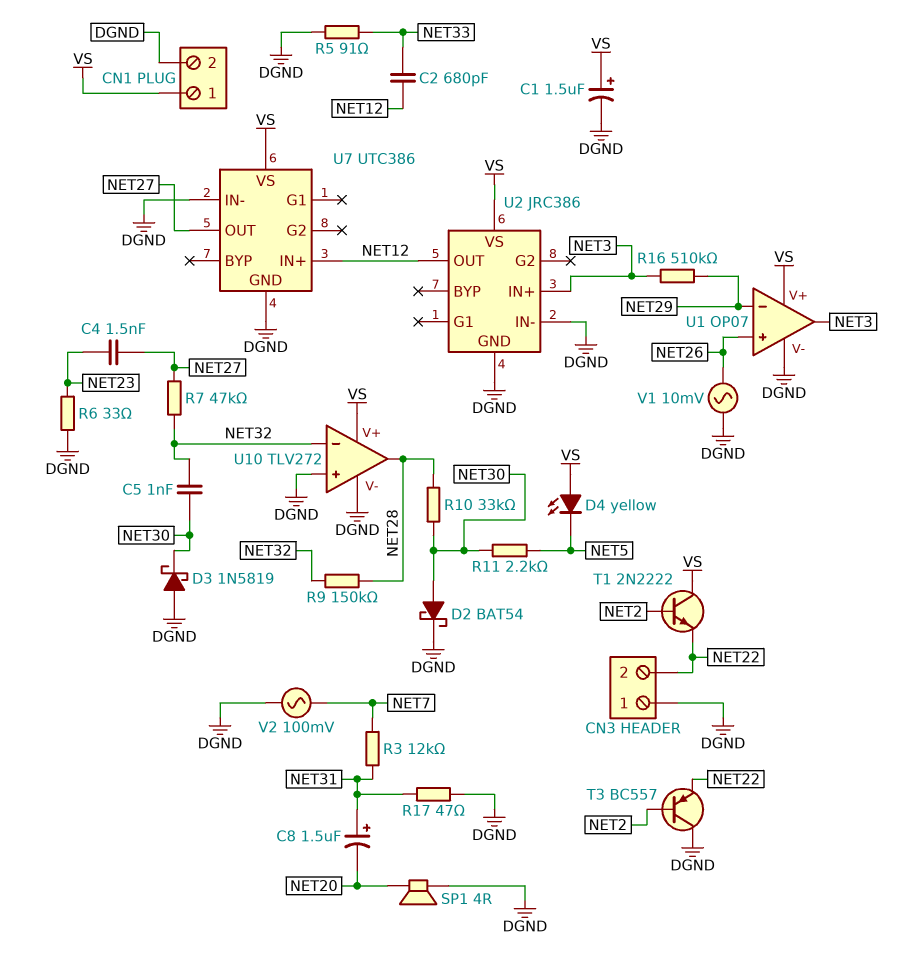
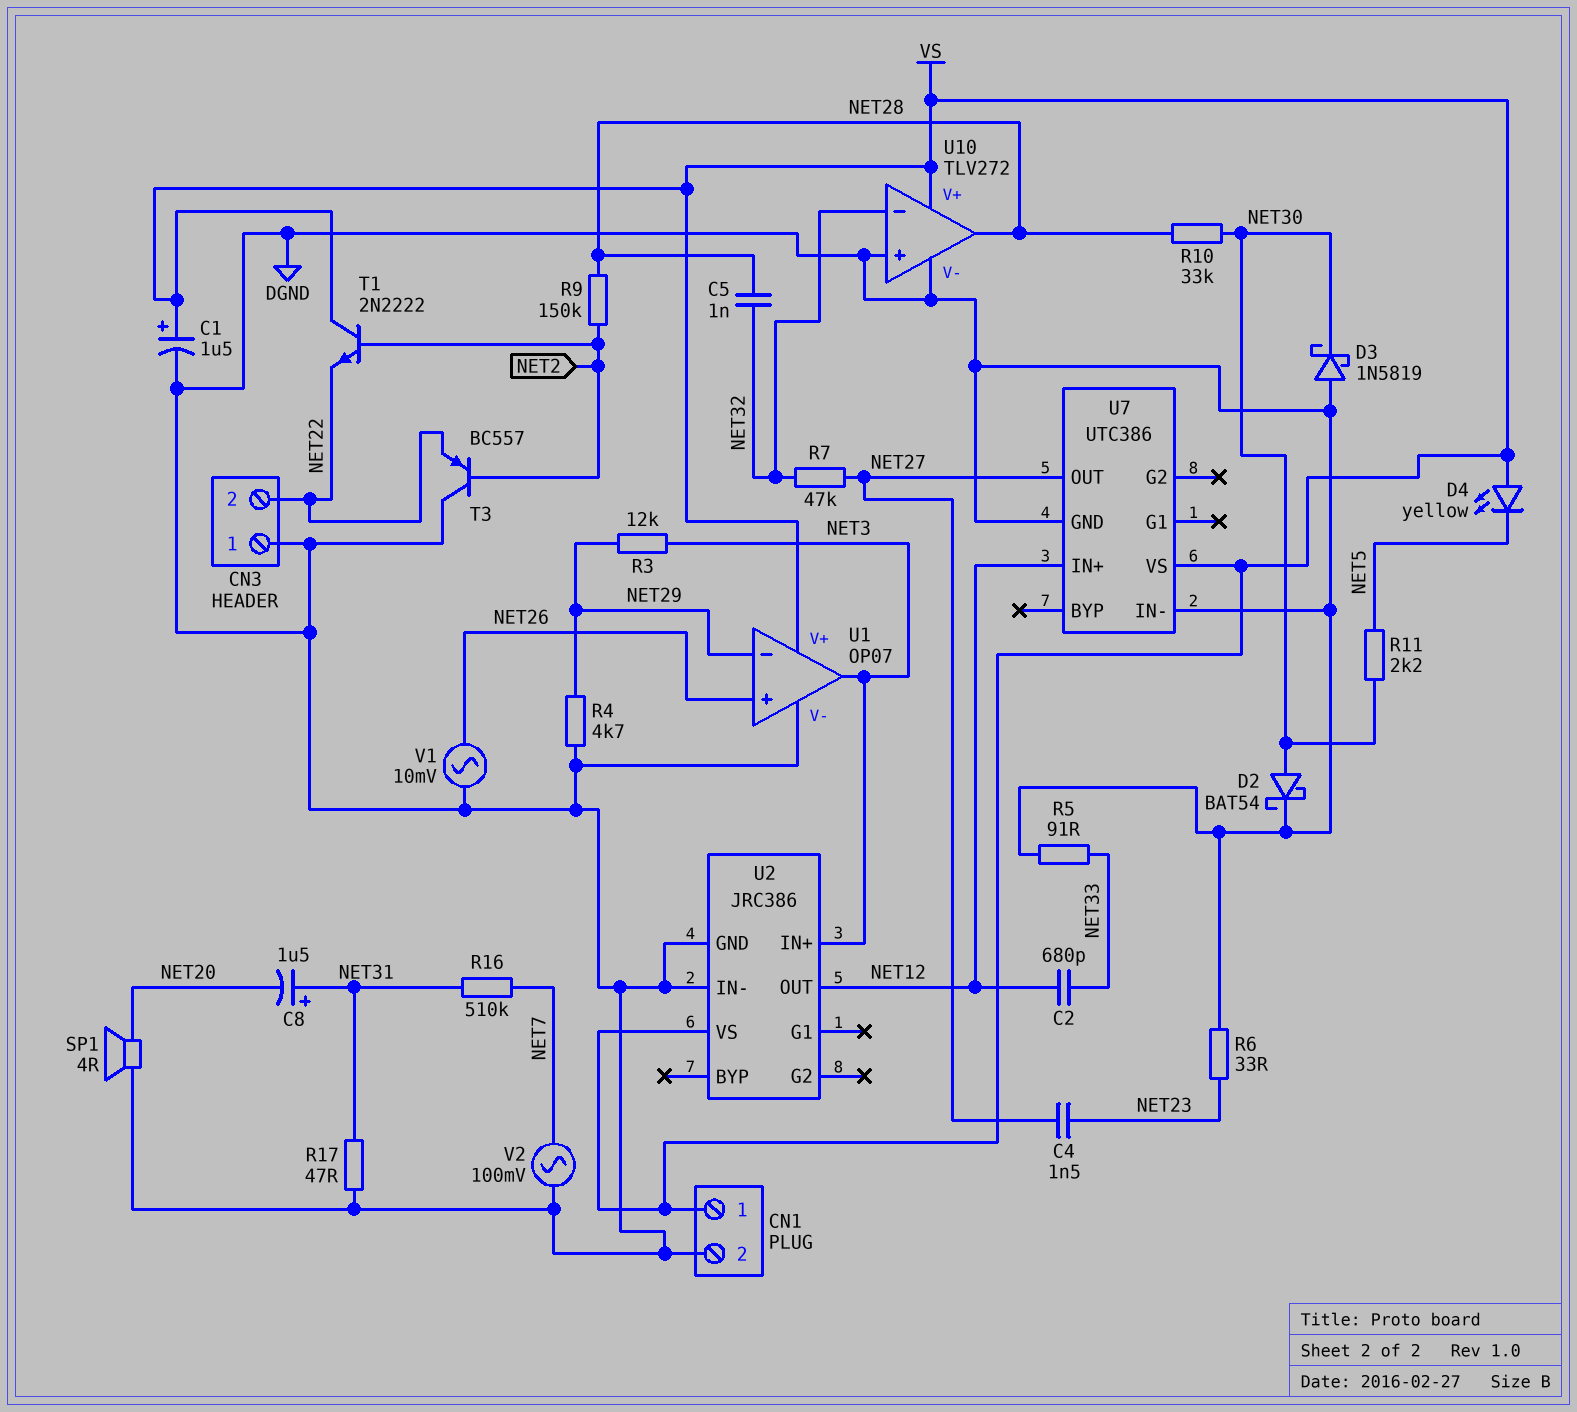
C5: 1nF (NET30, NET32) -> 1nF (NET28, NET32)
R3: 12k (NET7, NET31) -> 12k (NET3, NET29)
R4: none -> 4.7k (DGND, NET29)
R9: 150k (NET28, NET32) -> 150k (NET2, NET28)
R16: 510k (NET3, NET29) -> 510k (NET7, NET31)

